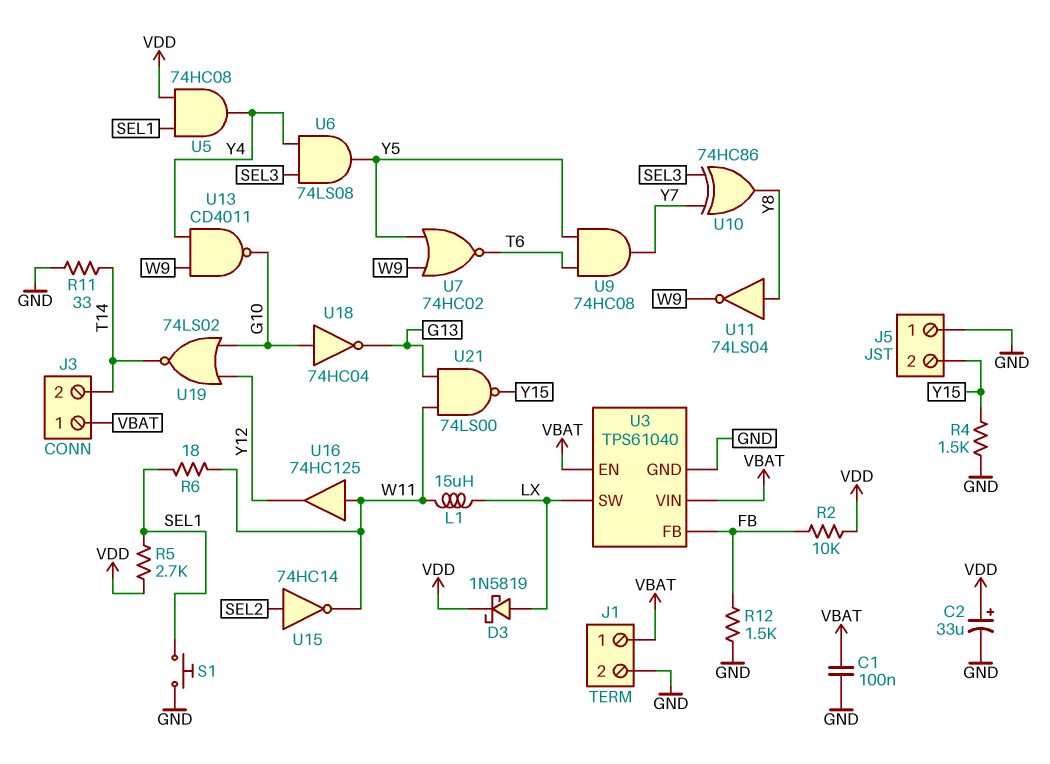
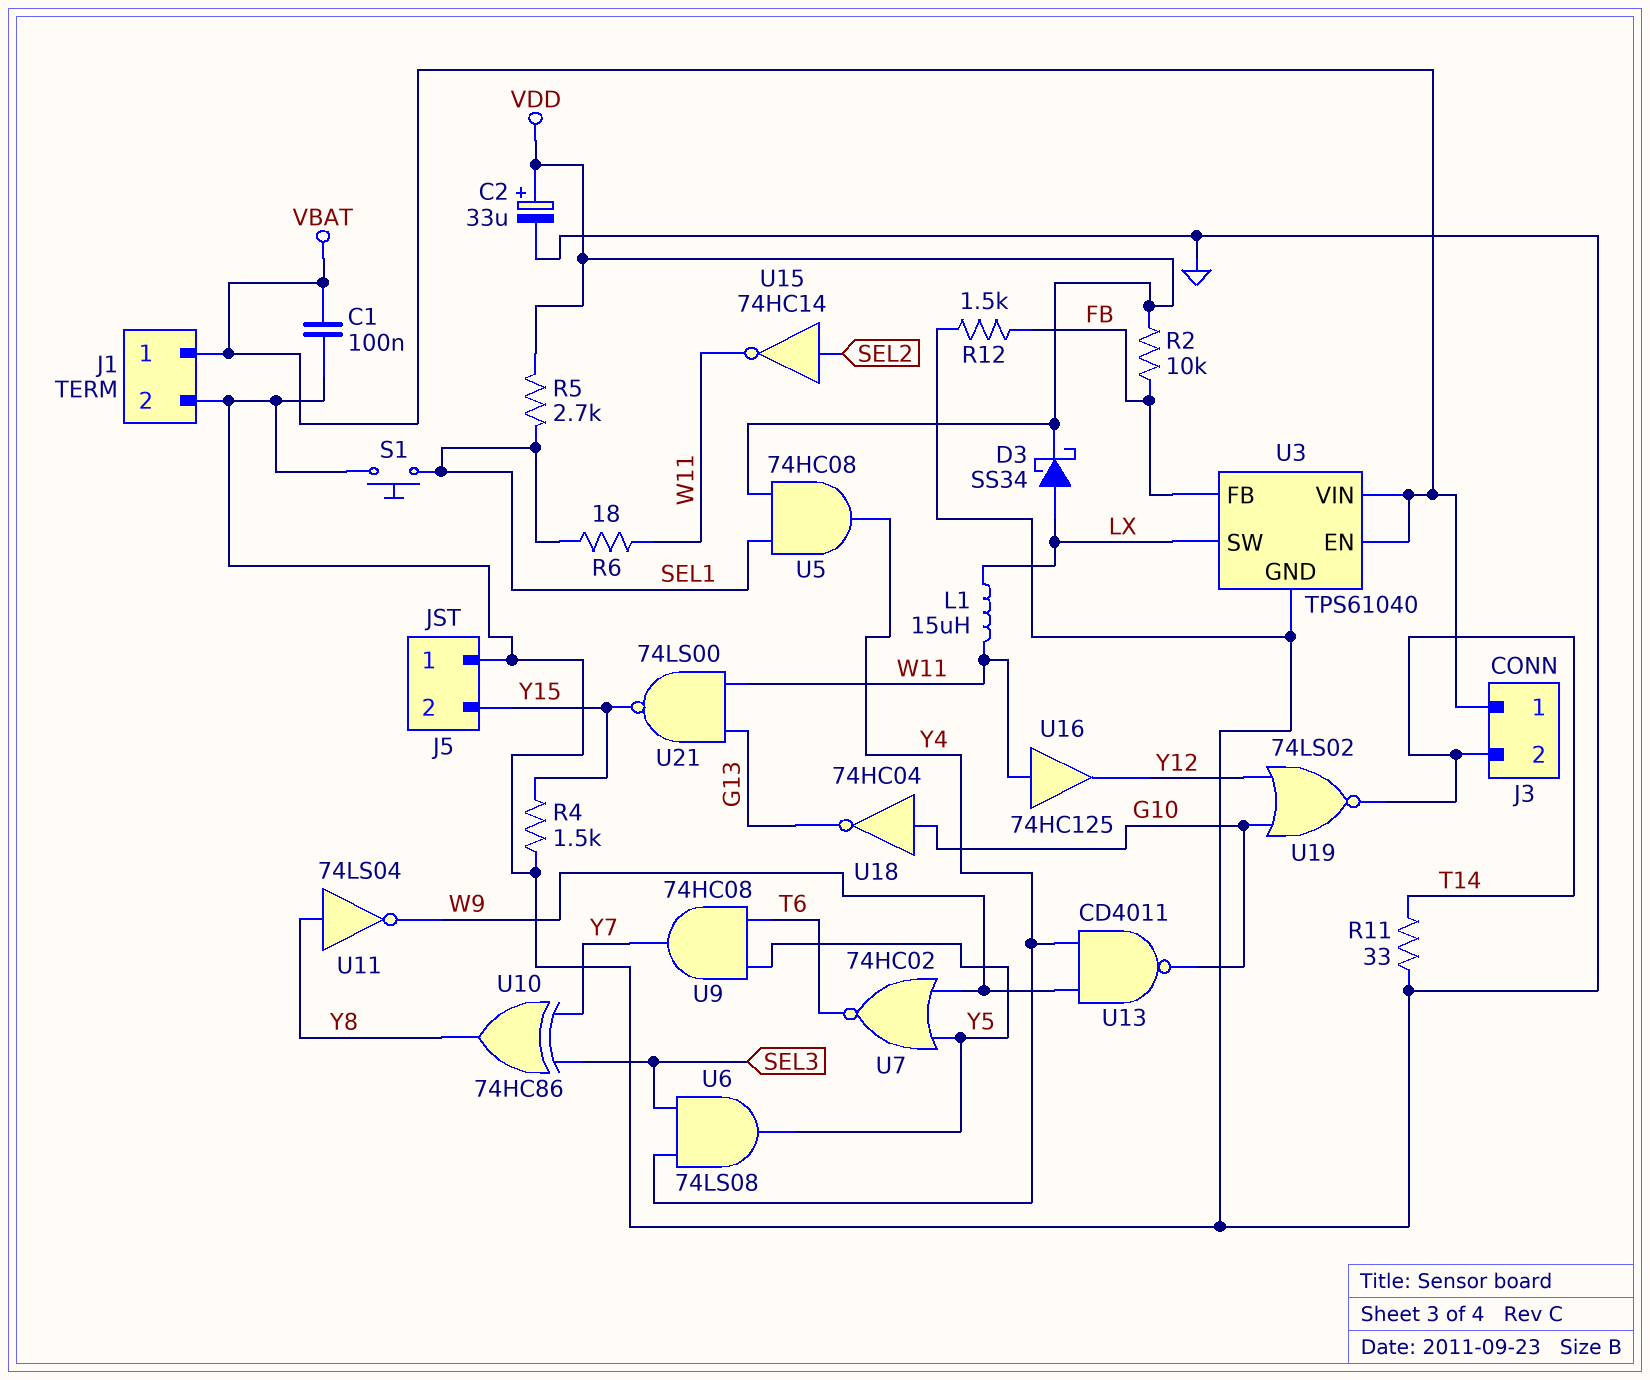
D3: schottky 1N5819 (A LX, K VDD) -> schottky SS34 (A LX, K VDD)

